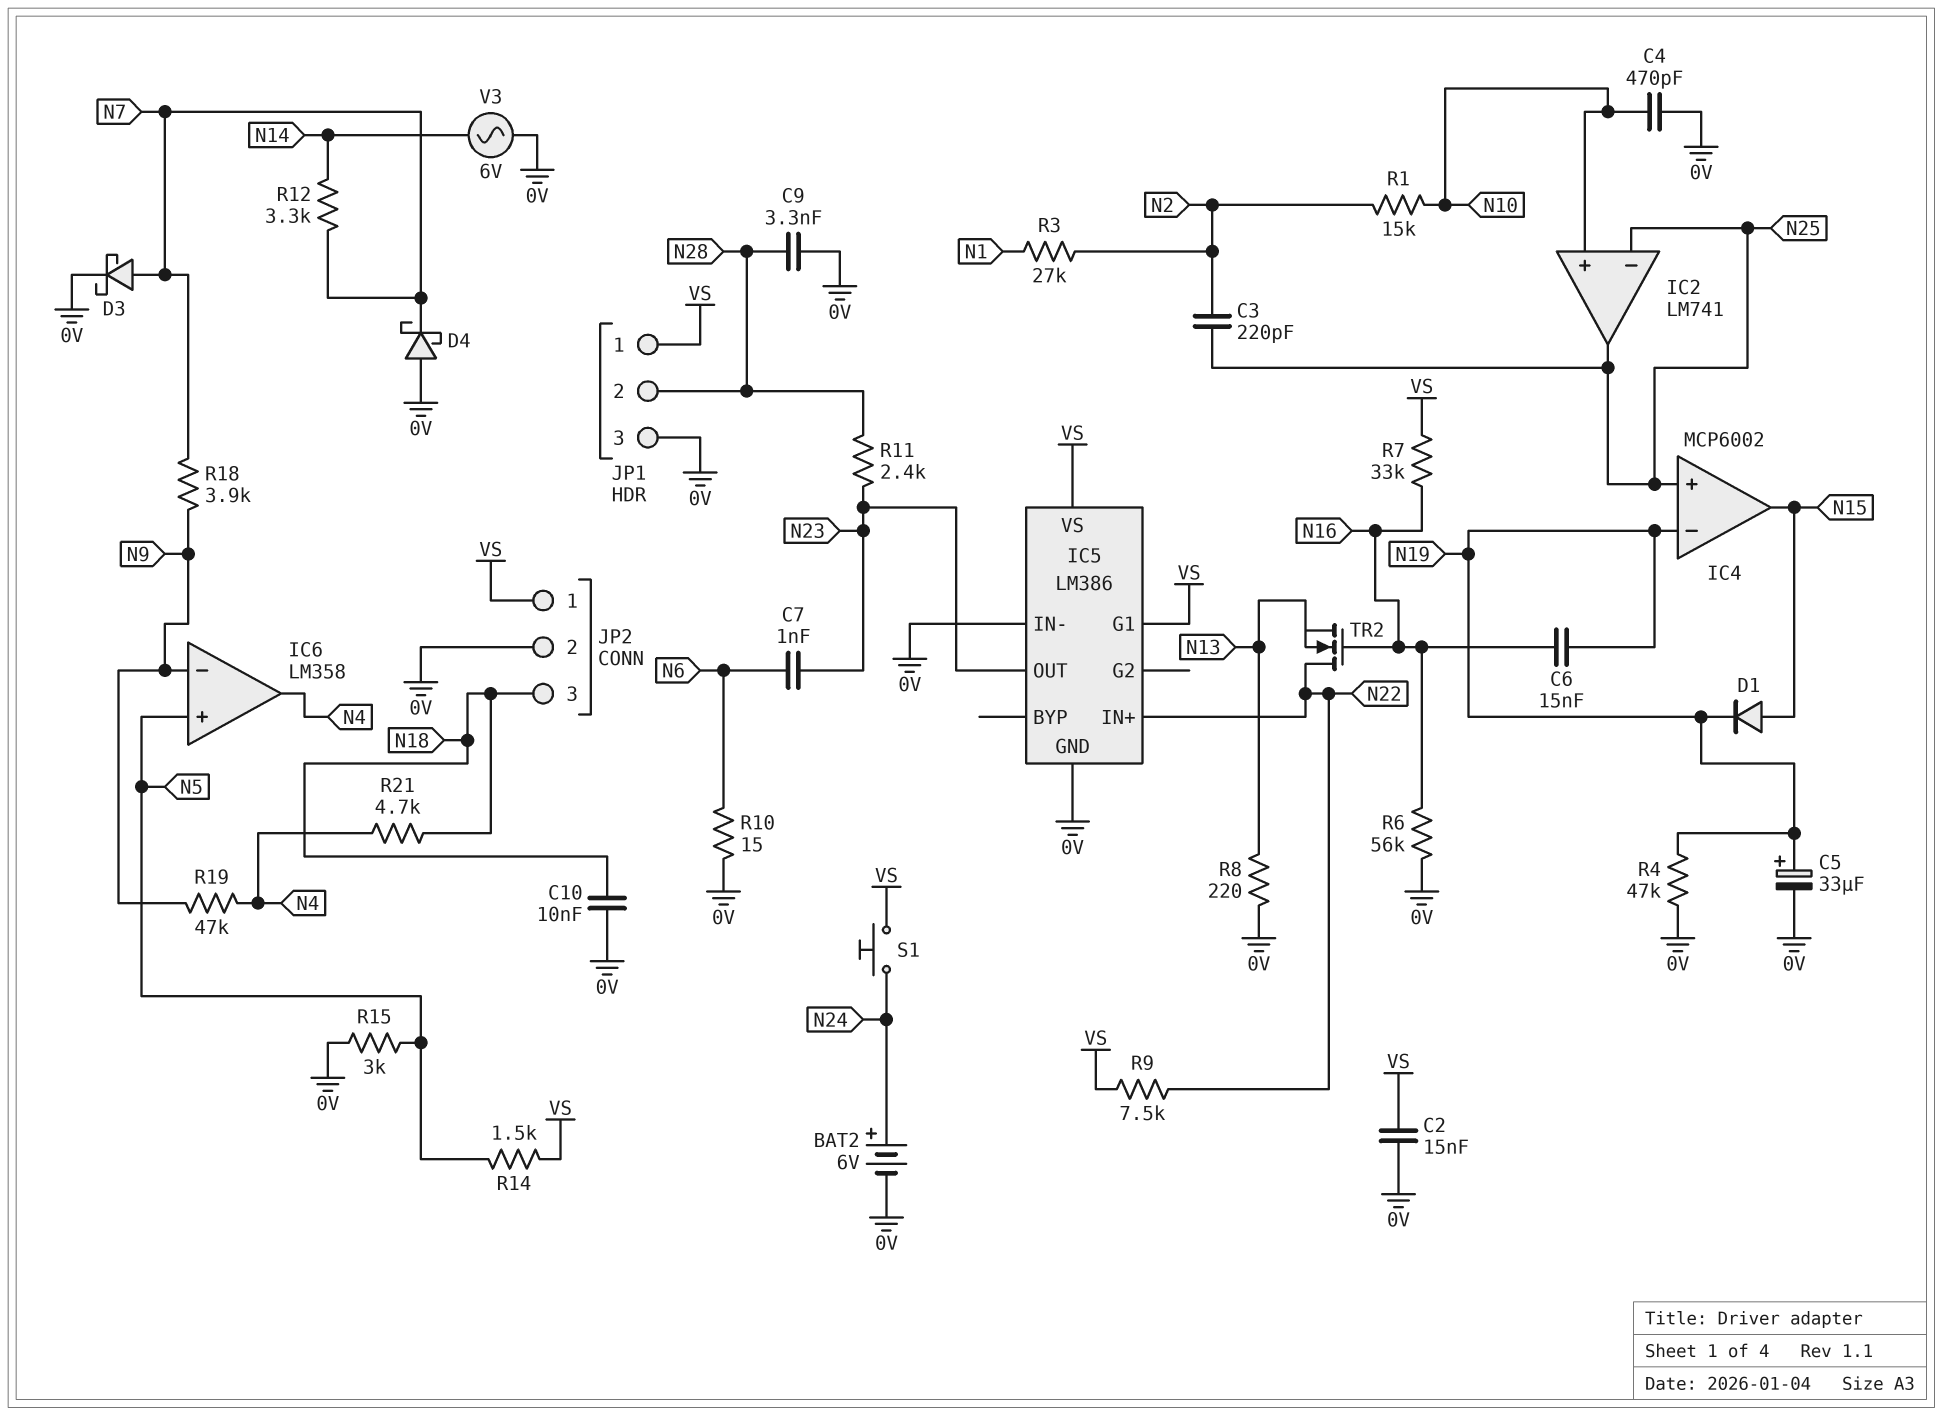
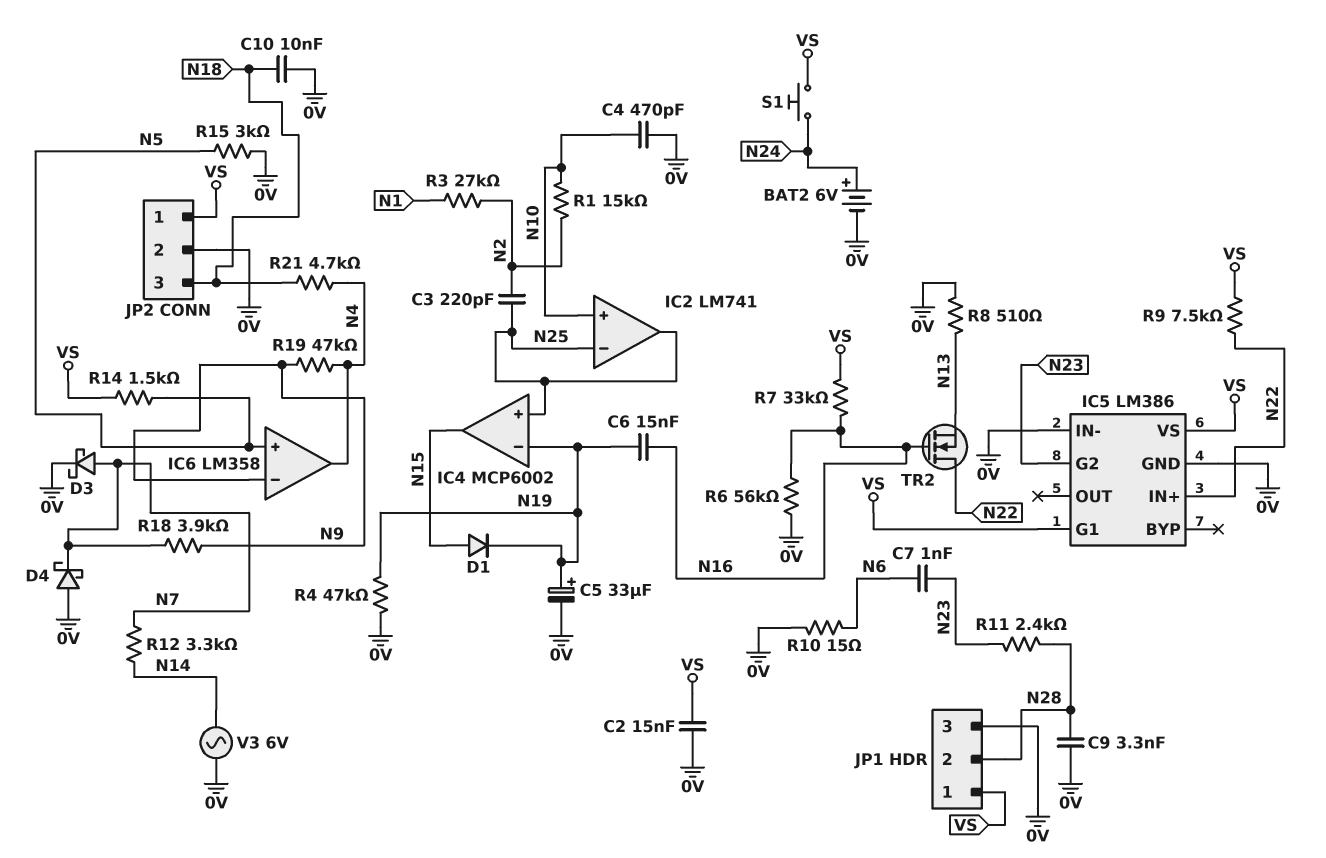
IC5 pin G2: none -> N23
IC5 pin OUT: N23 -> none
R8: 220 (0V, N13) -> 510 (0V, N13)

